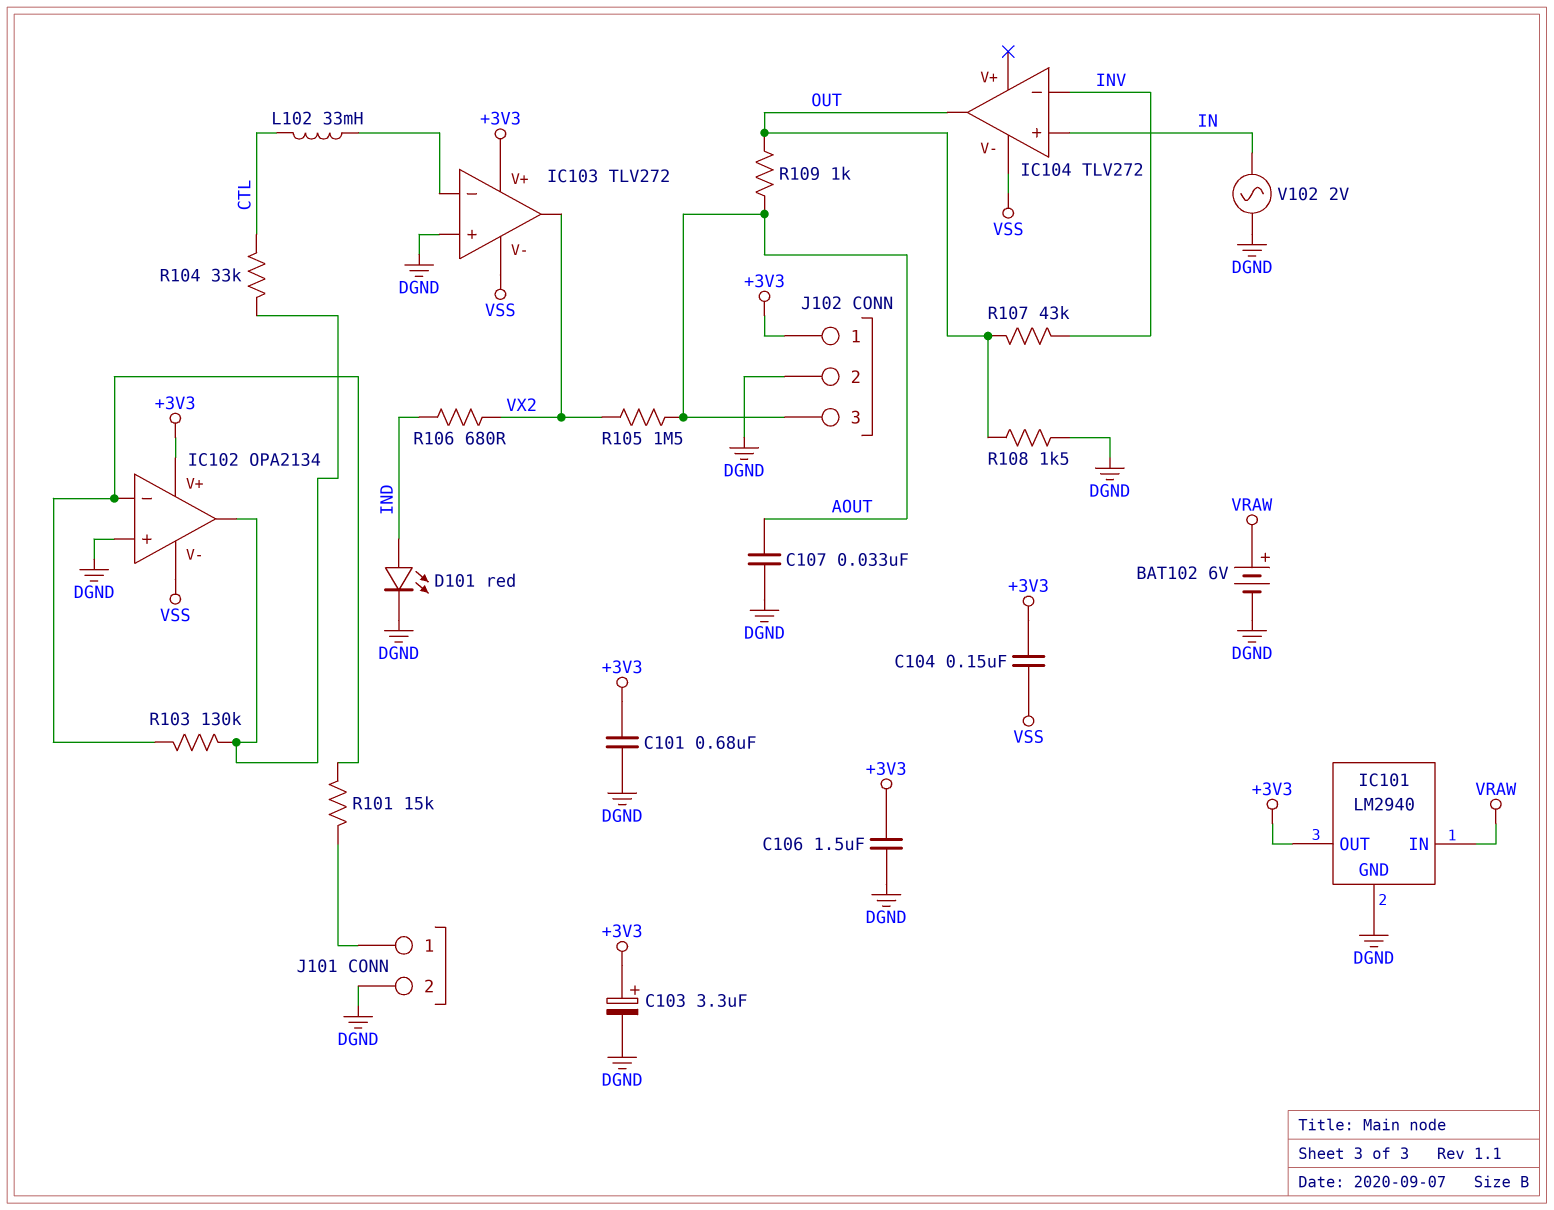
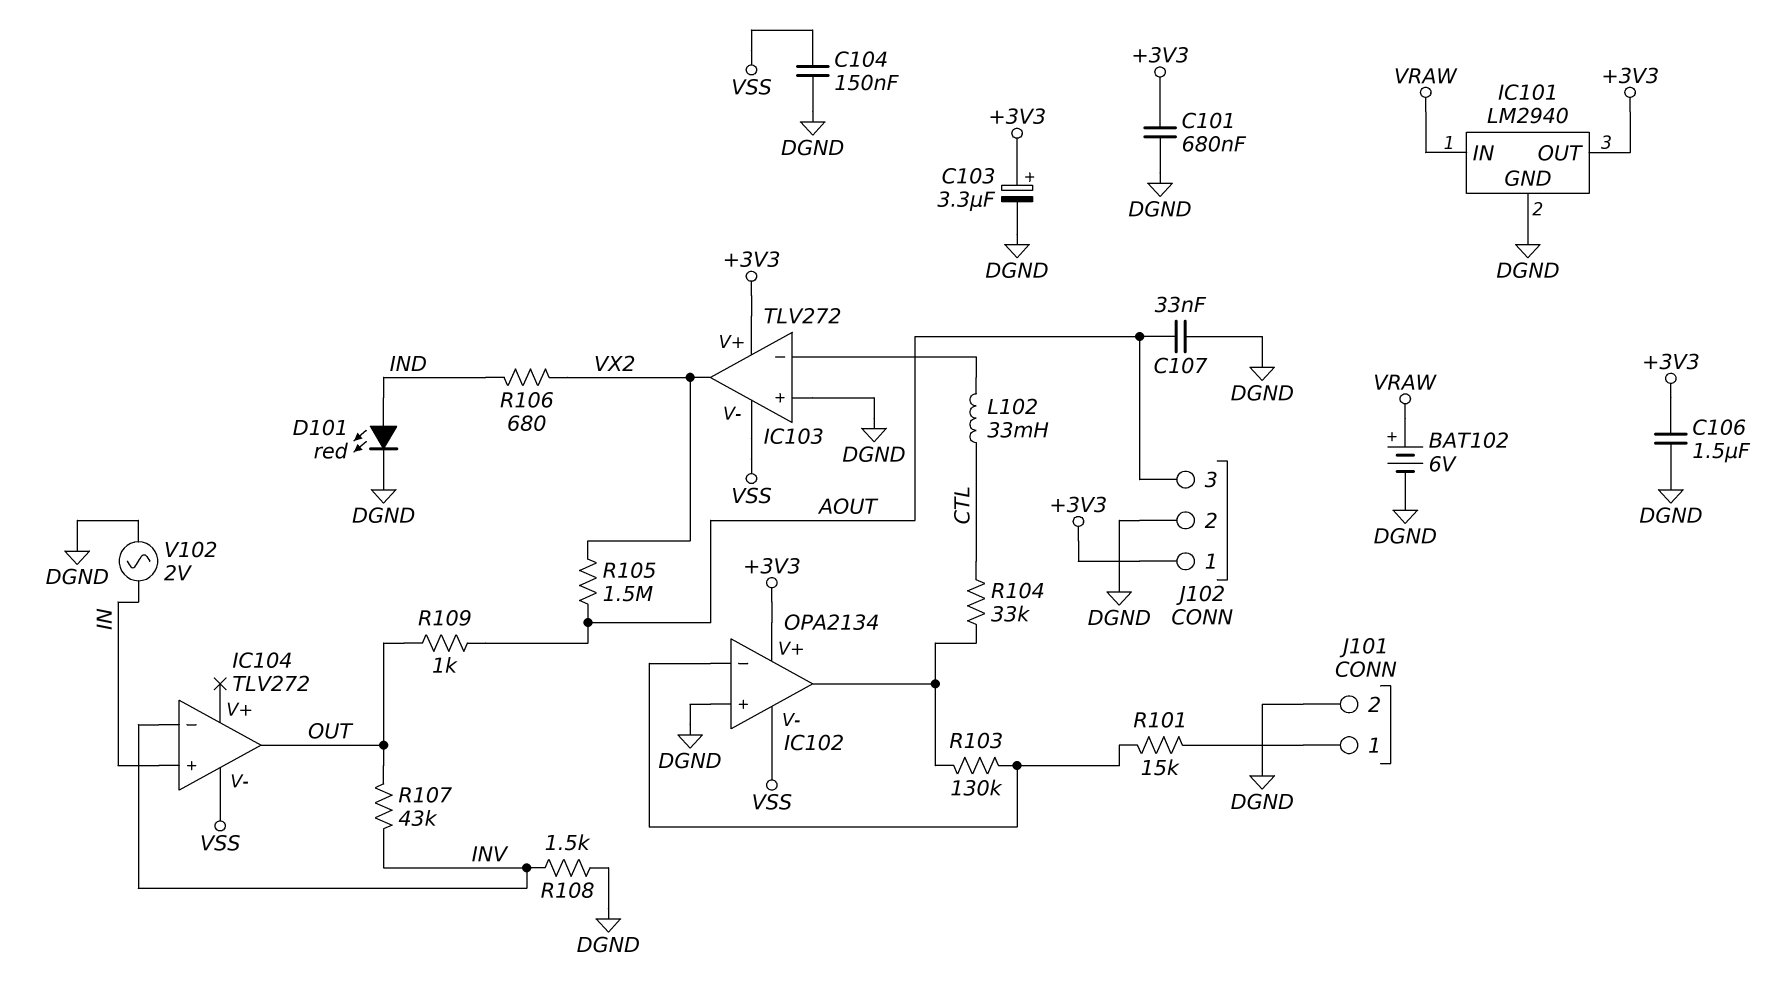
C104: 150nF (+3V3, VSS) -> 150nF (DGND, VSS)
R108: 1.5k (DGND, OUT) -> 1.5k (DGND, INV)

